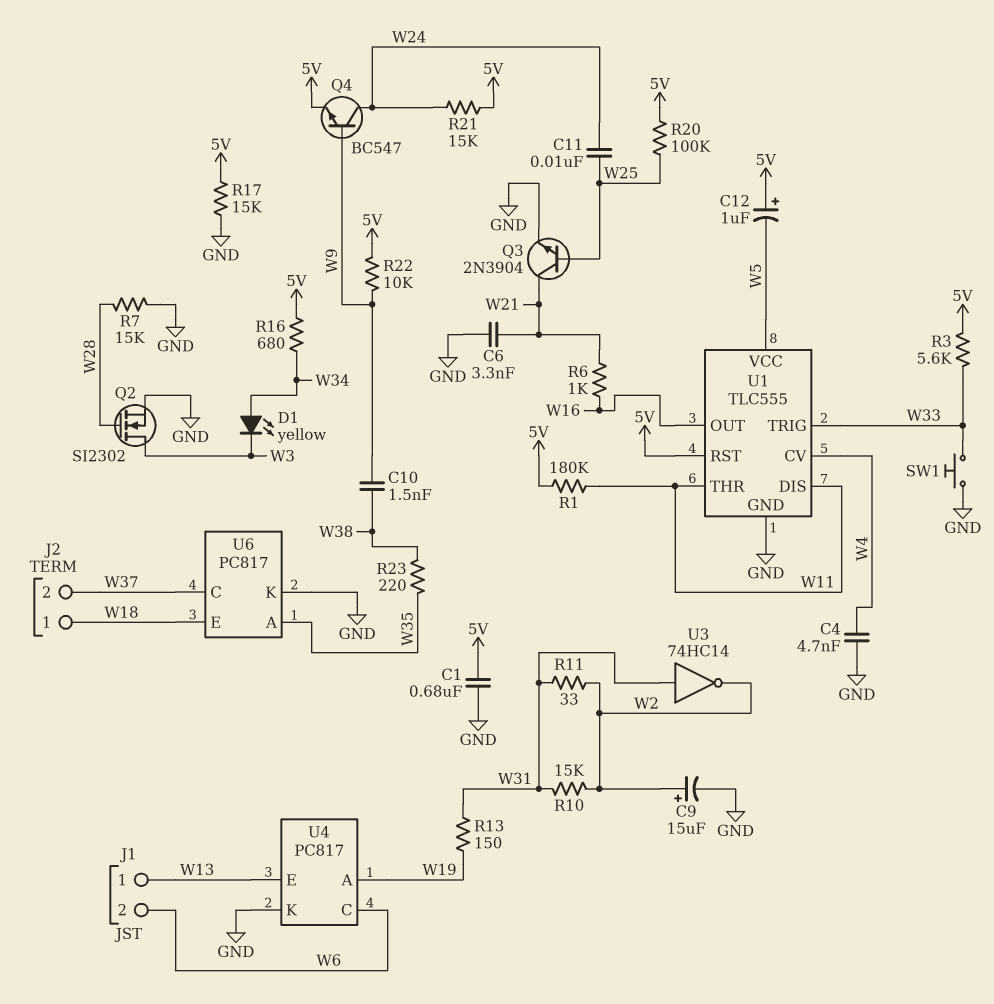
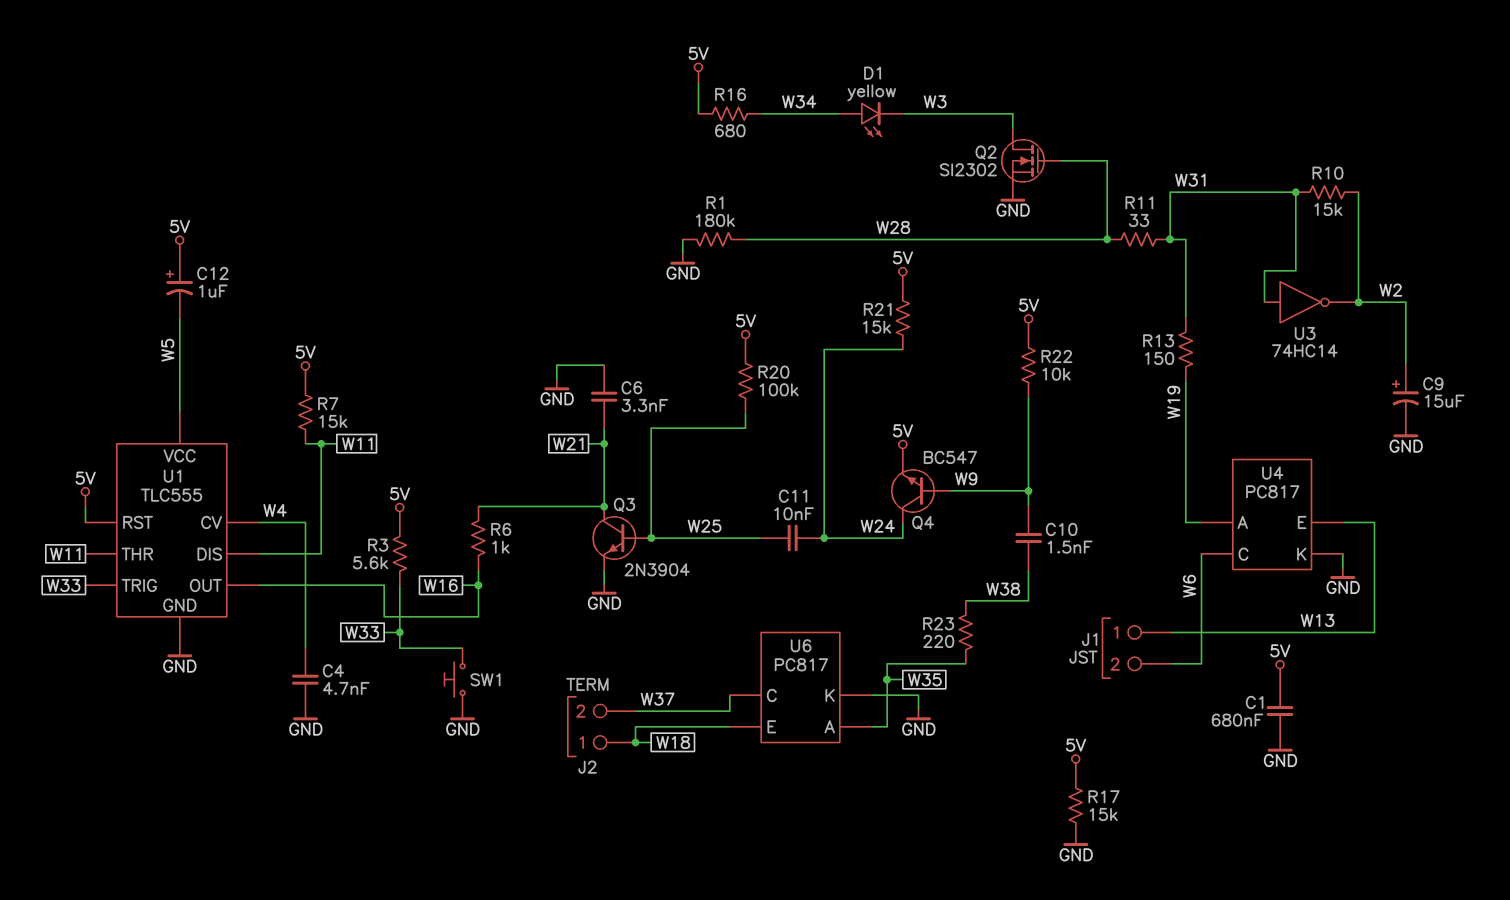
R1: 180k (5V, W11) -> 180k (GND, W28)
R7: 15k (GND, W28) -> 15k (5V, W11)
R11: 33 (W2, W31) -> 33 (W28, W31)

